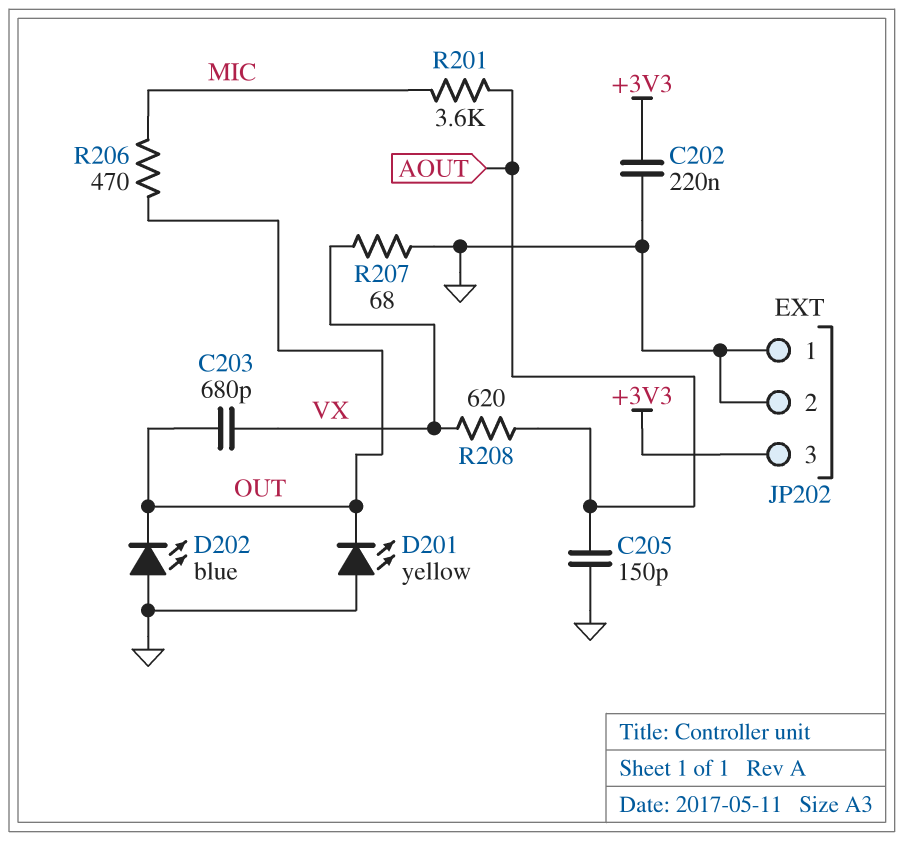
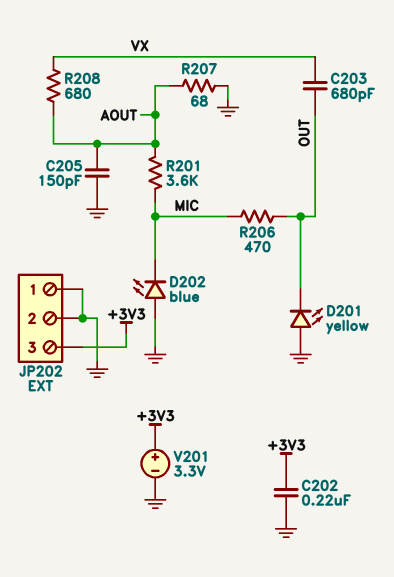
D202: LED blue (A GND, K OUT) -> LED blue (A GND, K MIC)
R207: 68 (GND, VX) -> 68 (AOUT, GND)
R208: 620 (AOUT, VX) -> 680 (AOUT, VX)
V201: none -> 3.3V (plus +3V3, minus GND)

